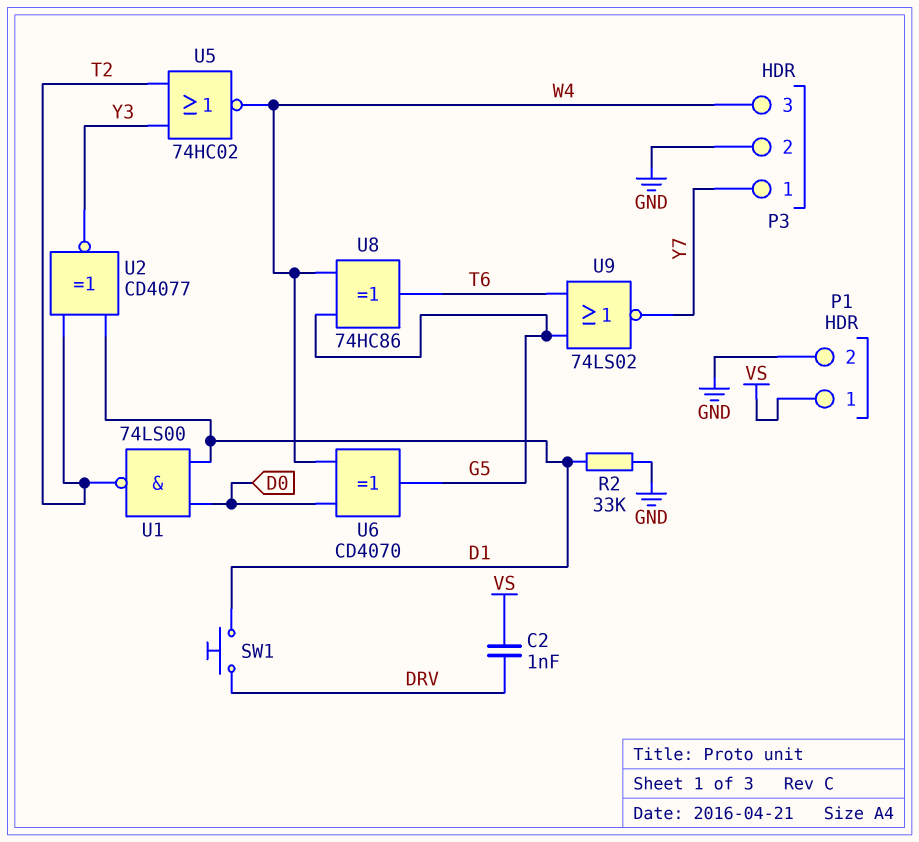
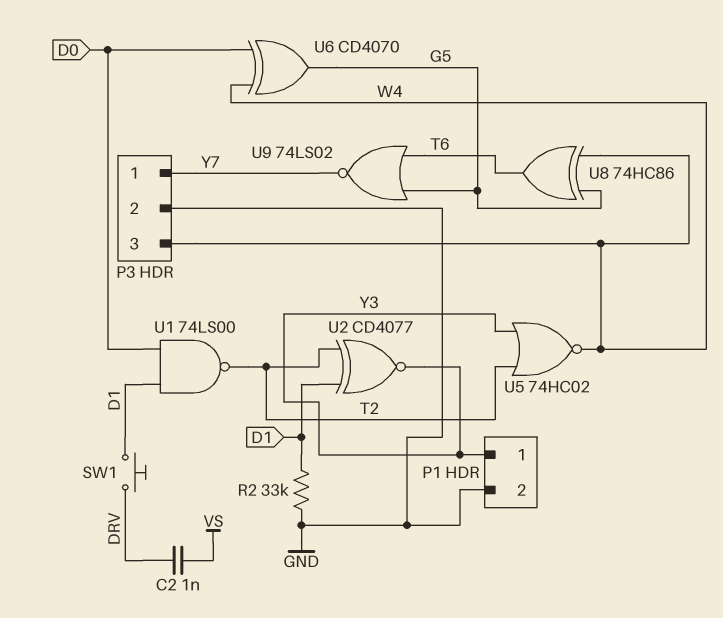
P1 pin 1: VS -> Y3

